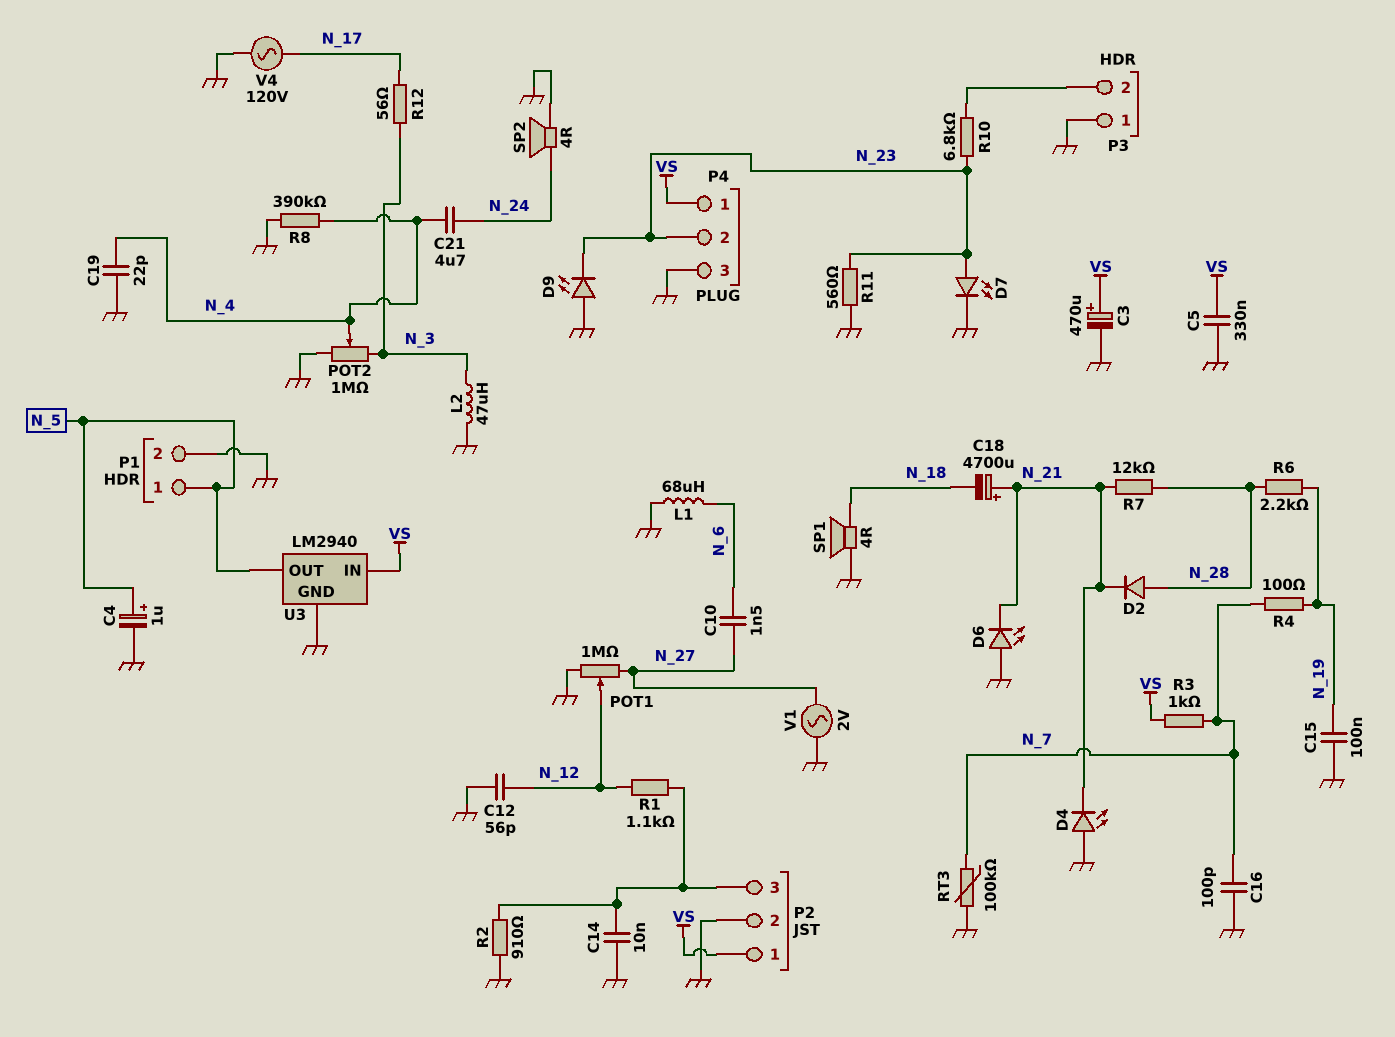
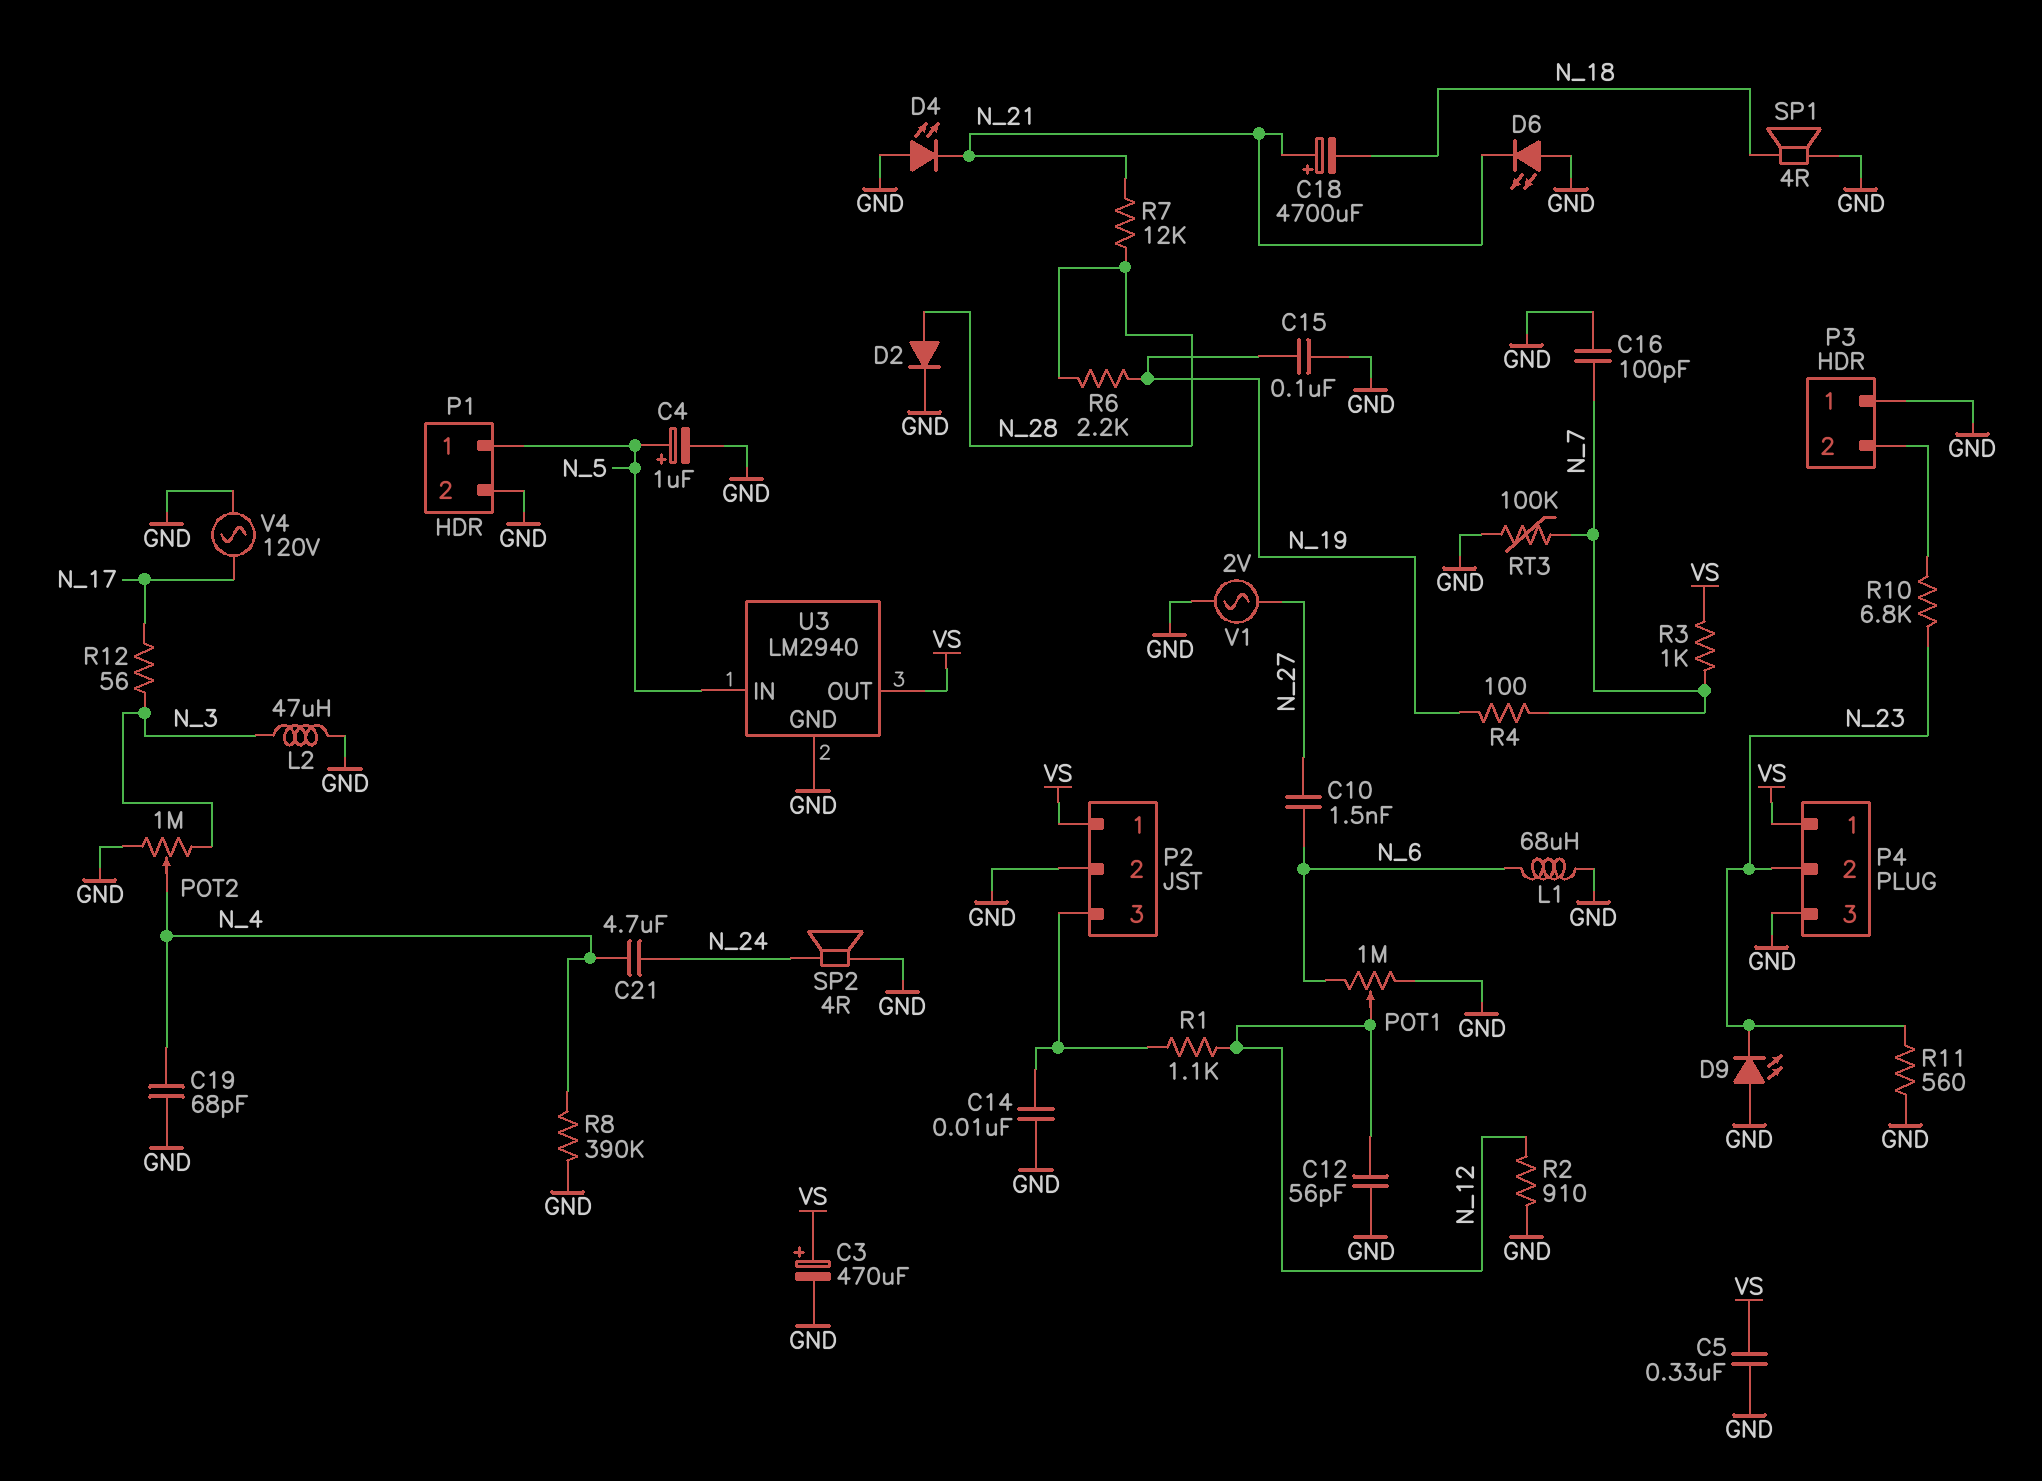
C19: 22pF (GND, N_4) -> 68pF (GND, N_4)
D2: diode (A N_28, K N_21) -> diode (A N_28, K GND)
D7: LED (A N_23, K GND) -> none
POT1: 1M (GND, N_27, wiper N_12) -> 1M (GND, N_6, wiper N_12)
R2: 910 (GND, P2/3) -> 910 (GND, N_12)
U3 pin IN: VS -> N_5
U3 pin OUT: N_5 -> VS

